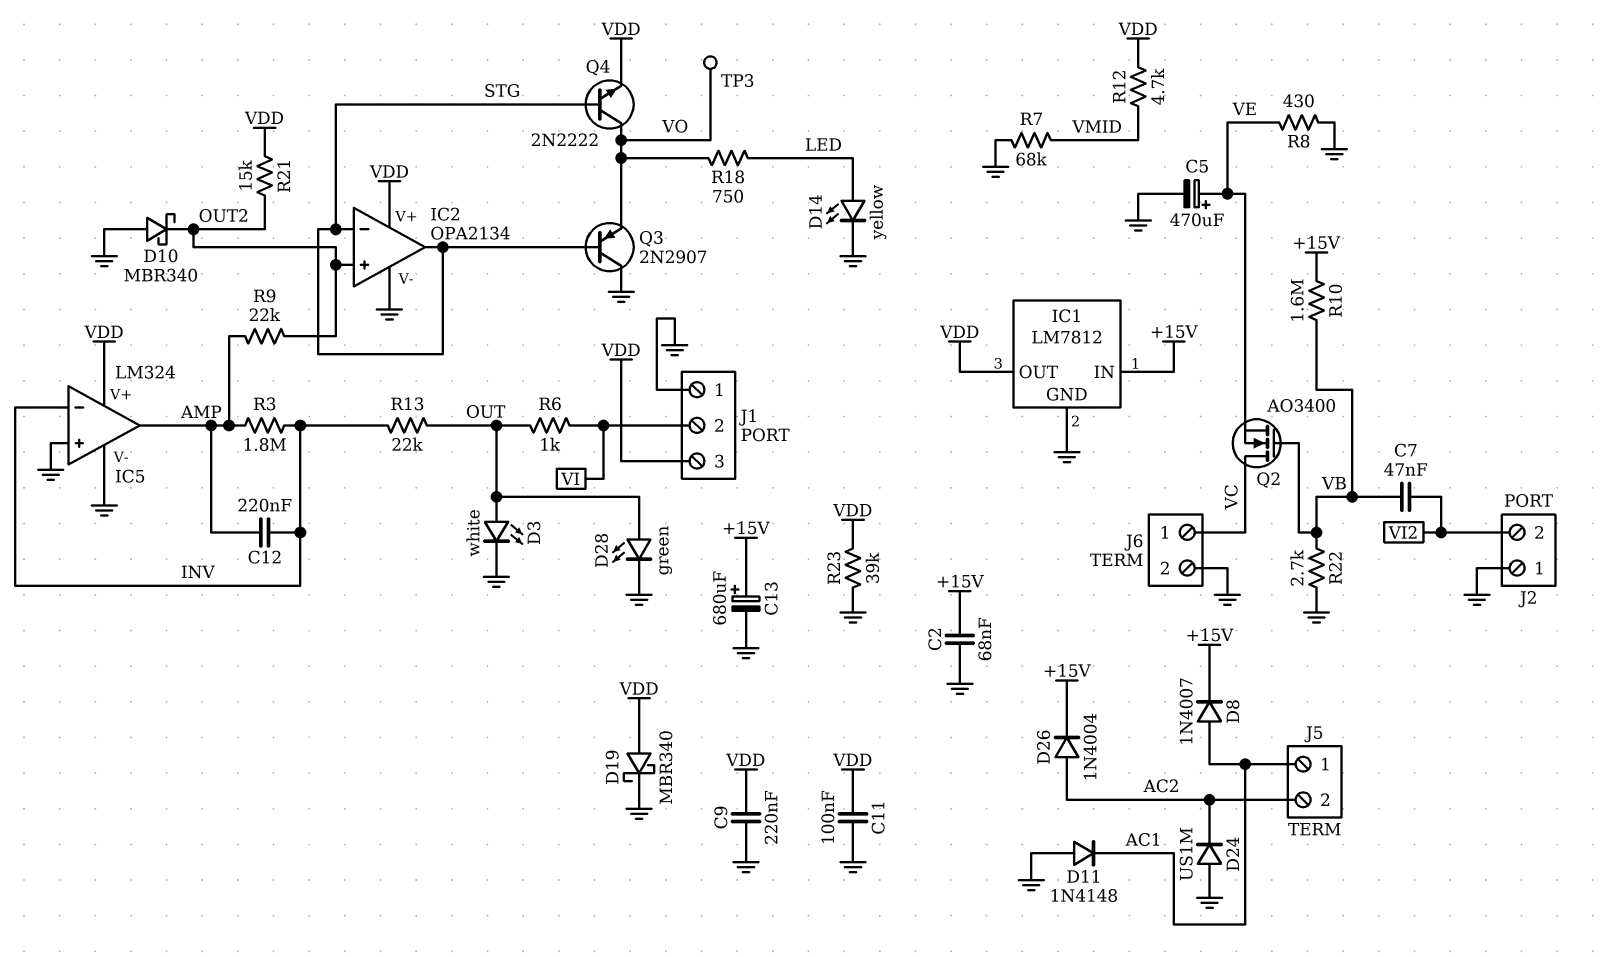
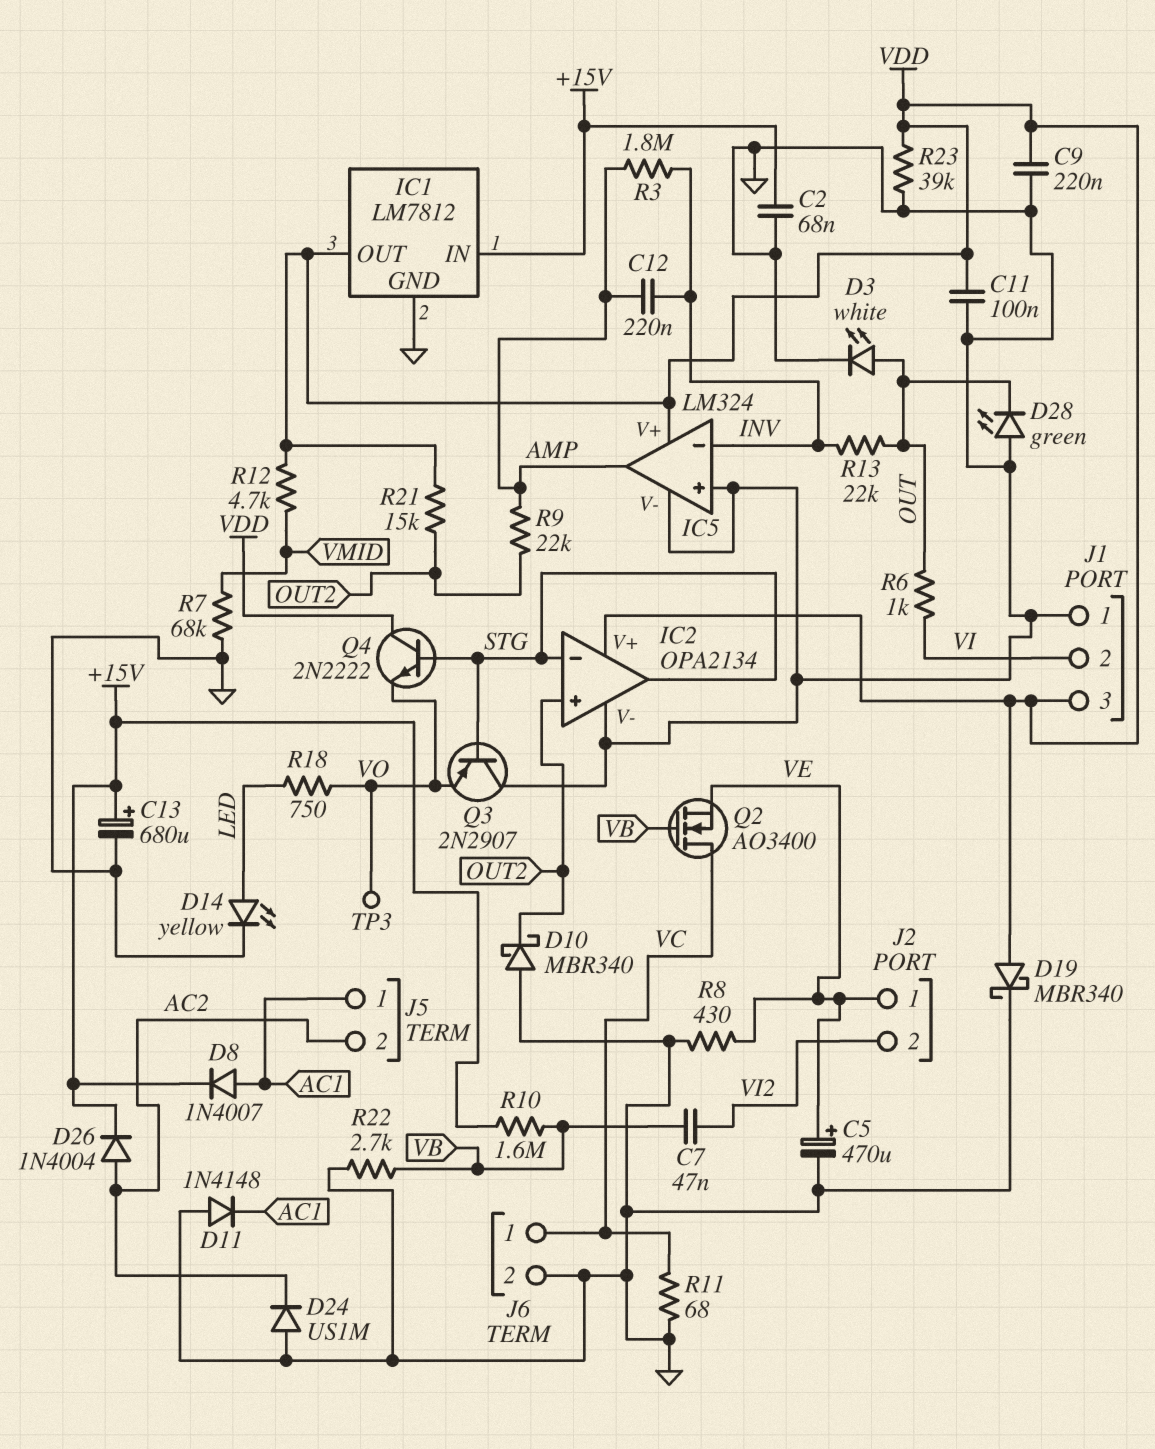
D28: LED green (A OUT, K GND) -> LED green (A GND, K OUT)
J2 pin 1: GND -> VE
Q4: NPN 2N2222 (B STG, C VO, E VDD) -> NPN 2N2222 (B STG, C VDD, E VO)
R11: none -> 68 (GND, VC)

